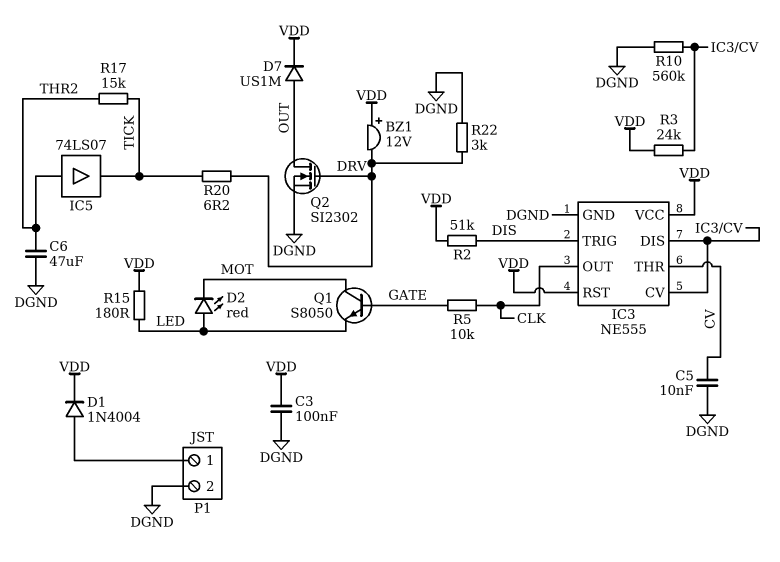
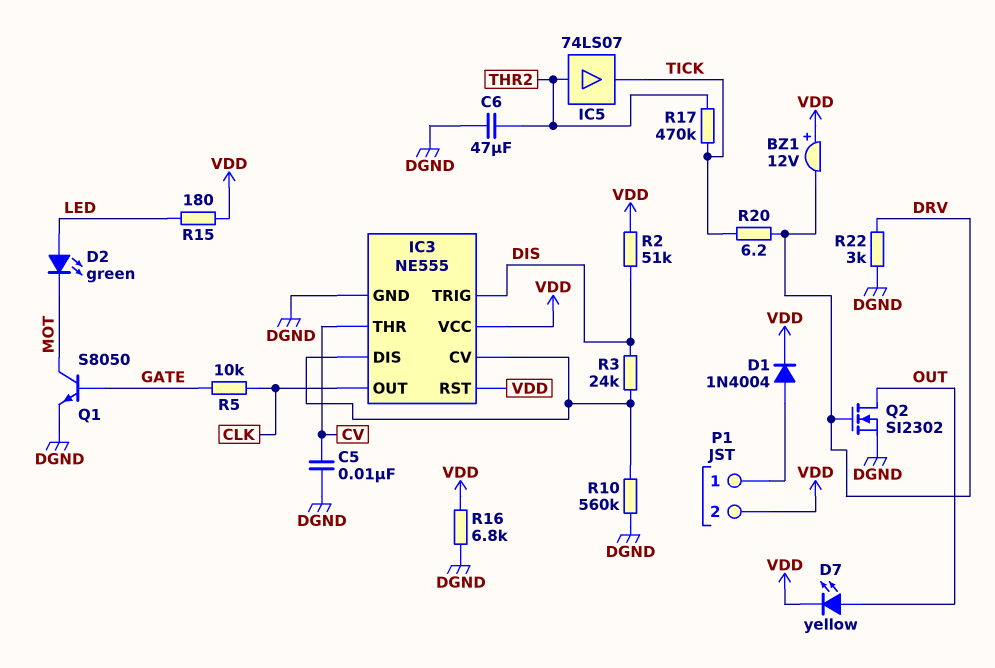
C3: 100nF (DGND, VDD) -> none
D2: LED red (A LED, K MOT) -> LED green (A LED, K MOT)
D7: diode US1M (A OUT, K VDD) -> LED yellow (A OUT, K VDD)
P1 pin 2: DGND -> VDD
Q1: NPN S8050 (B GATE, C MOT, E LED) -> NPN S8050 (B GATE, C MOT, E DGND)
R3: 24k (IC3/CV, VDD) -> 24k (DIS, IC3/CV)
R16: none -> 6.8k (DGND, VDD)
R17: 15k (THR2, TICK) -> 470k (THR2, TICK)

